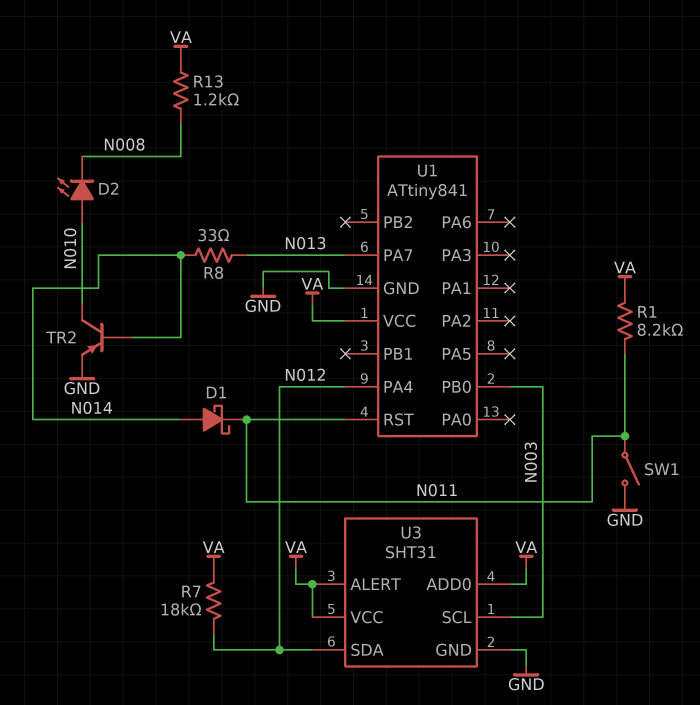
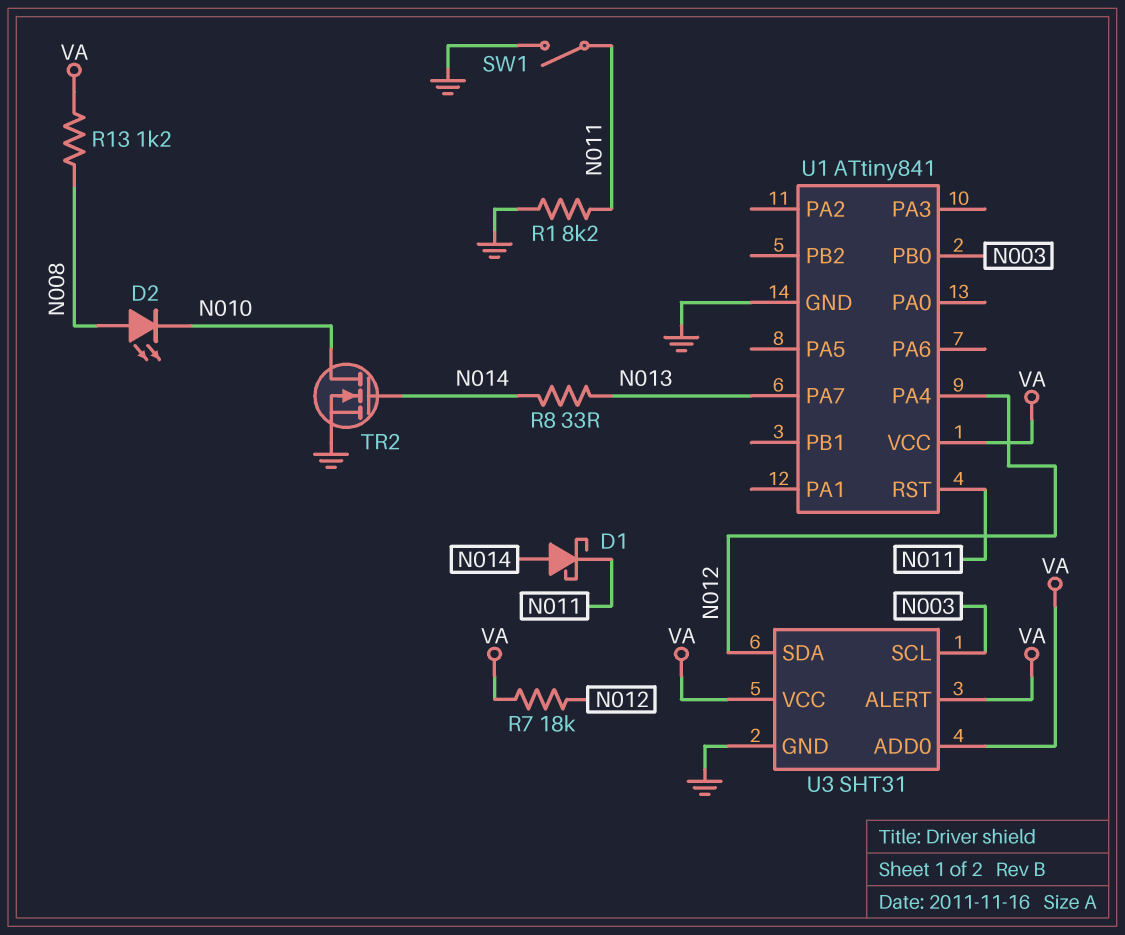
D2: LED (A N010, K N008) -> LED (A N008, K N010)
R1: 8.2k (N011, VA) -> 8.2k (GND, N011)
TR2: PNP (B N014, C N010, E GND) -> NMOS (G N014, D N010, S GND)

